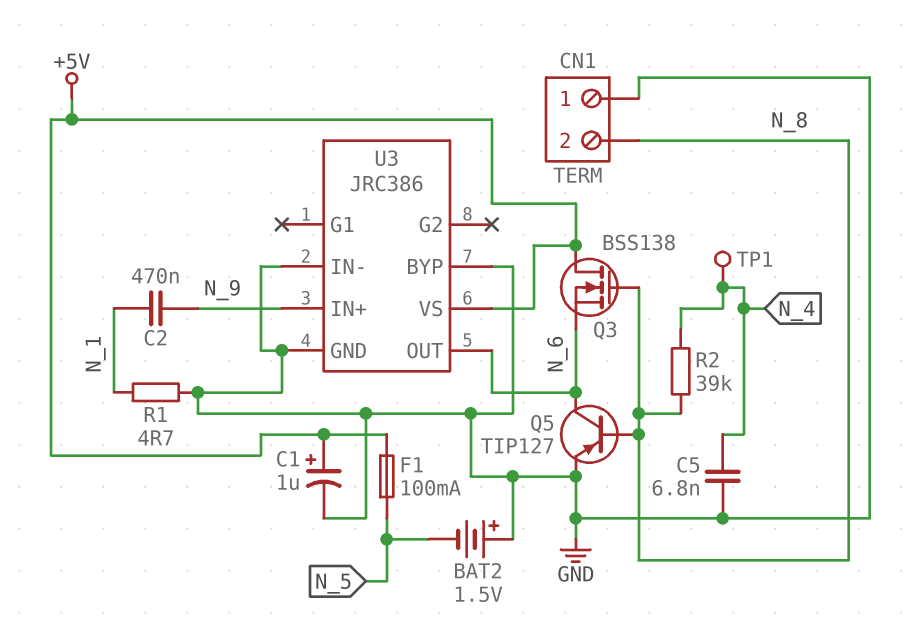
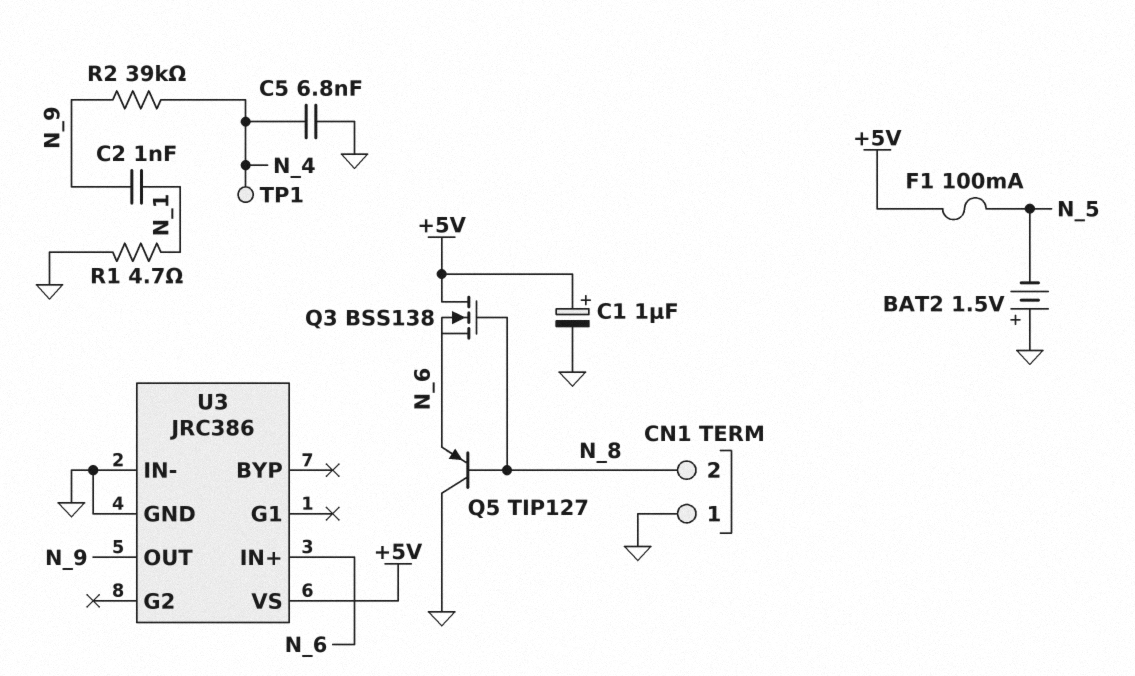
C2: 470nF (N_1, N_9) -> 1nF (N_1, N_9)
Q5: PNP TIP127 (B N_8, C N_6, E GND) -> PNP TIP127 (B N_8, C GND, E N_6)
R2: 39k (N_4, N_8) -> 39k (N_4, N_9)
U3 pin BYP: GND -> none
U3 pin IN+: N_9 -> N_6
U3 pin OUT: N_6 -> N_9

